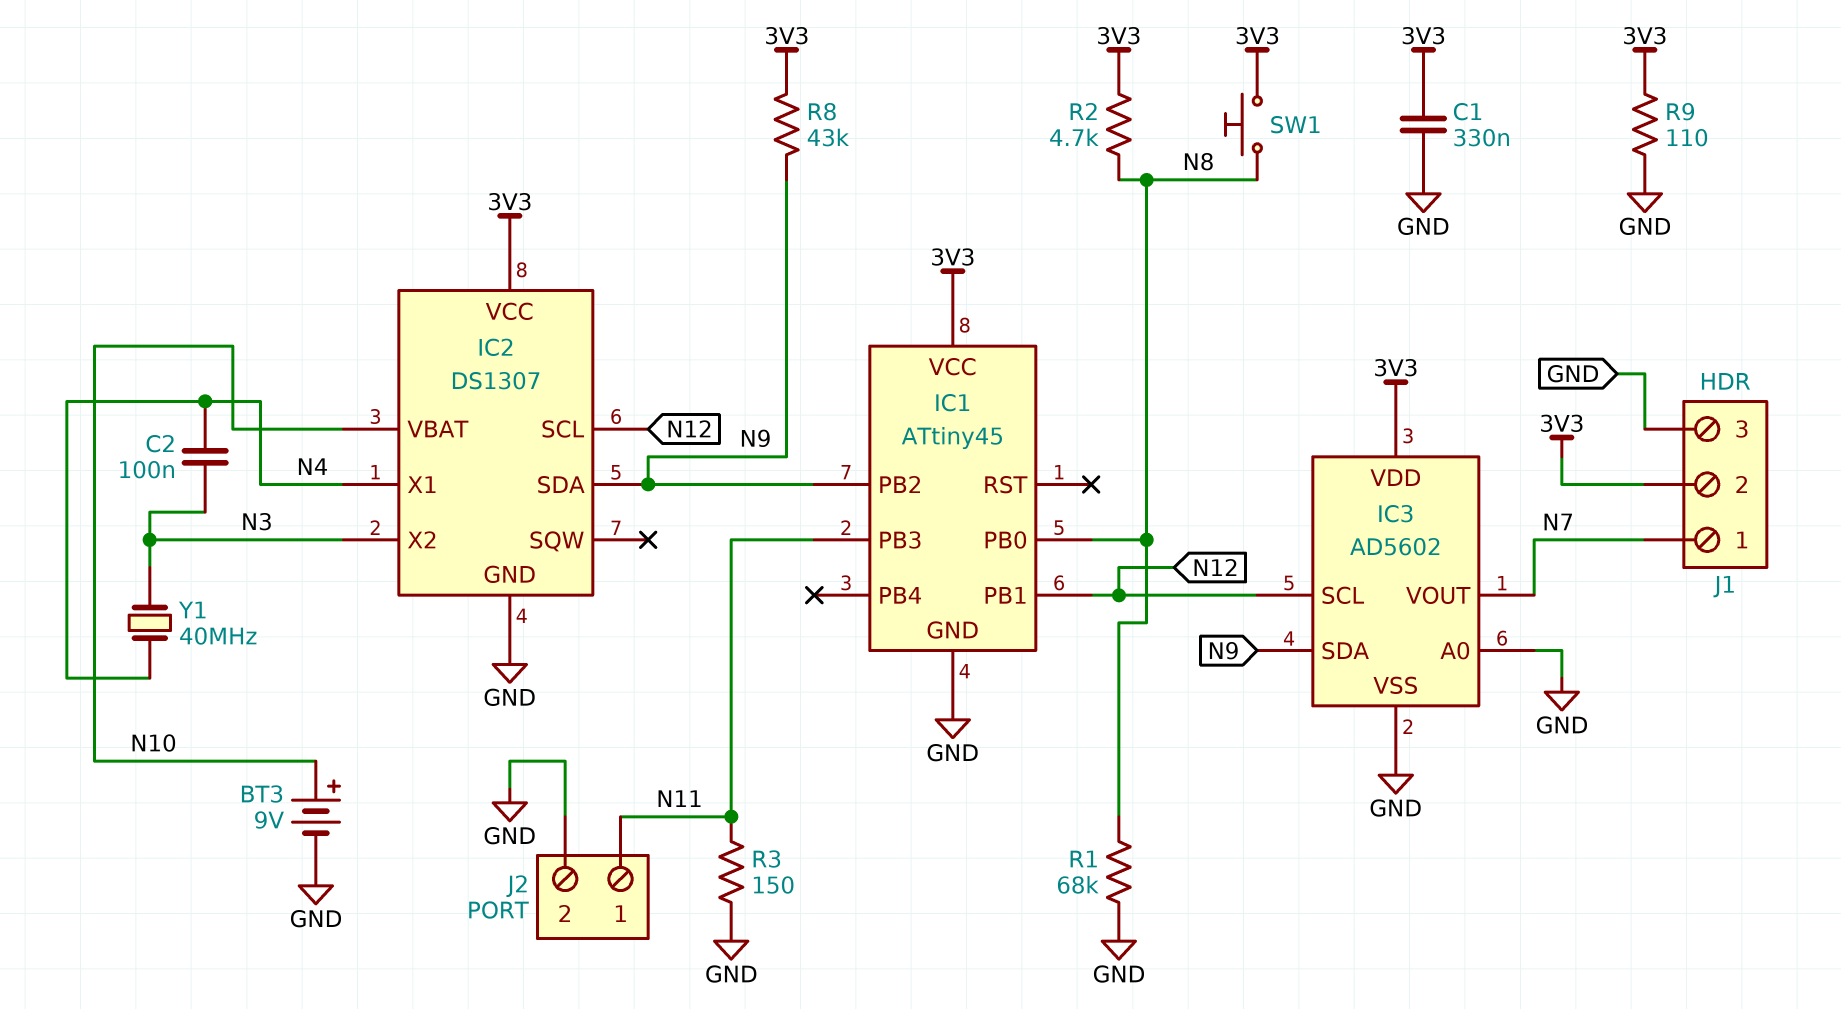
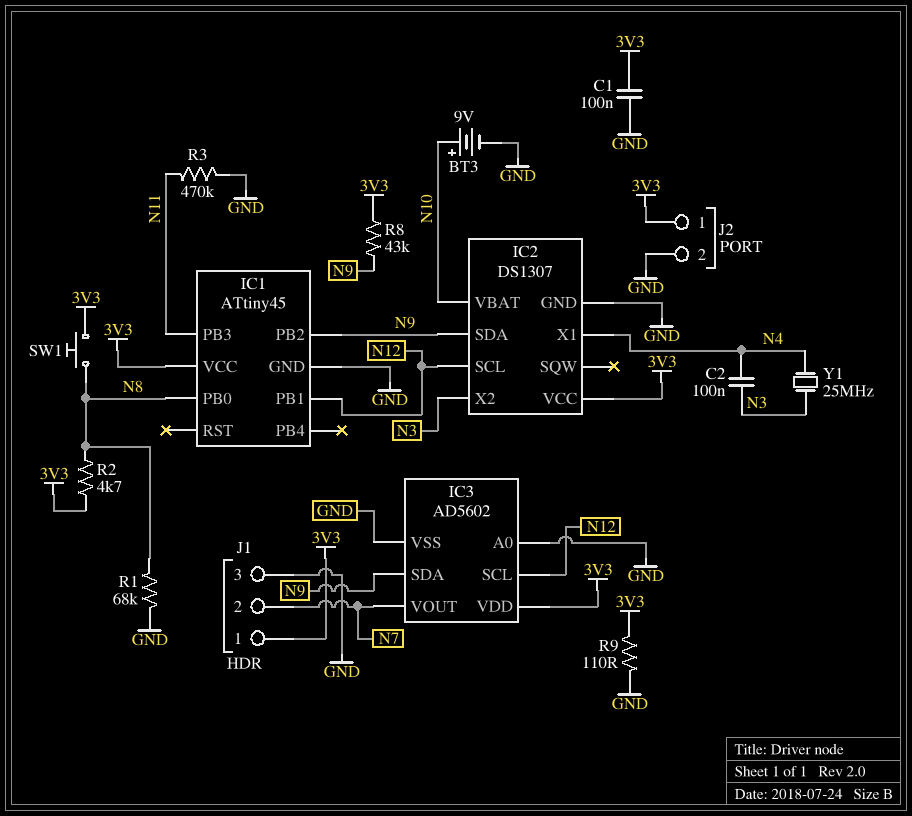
C1: 330nF (3V3, GND) -> 100nF (3V3, GND)
J1 pin 1: N7 -> 3V3
J1 pin 2: 3V3 -> N7
J2 pin 1: N11 -> 3V3
R3: 150 (GND, N11) -> 470k (GND, N11)
Y1: 40MHz (N3, N4) -> 25MHz (N3, N4)

